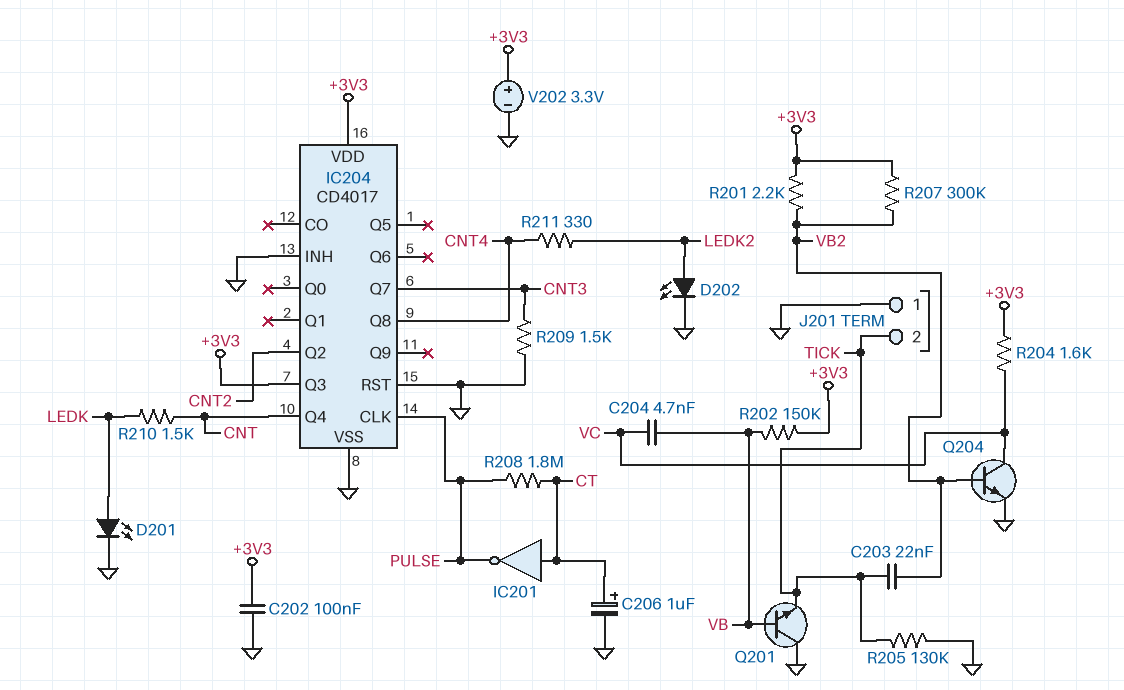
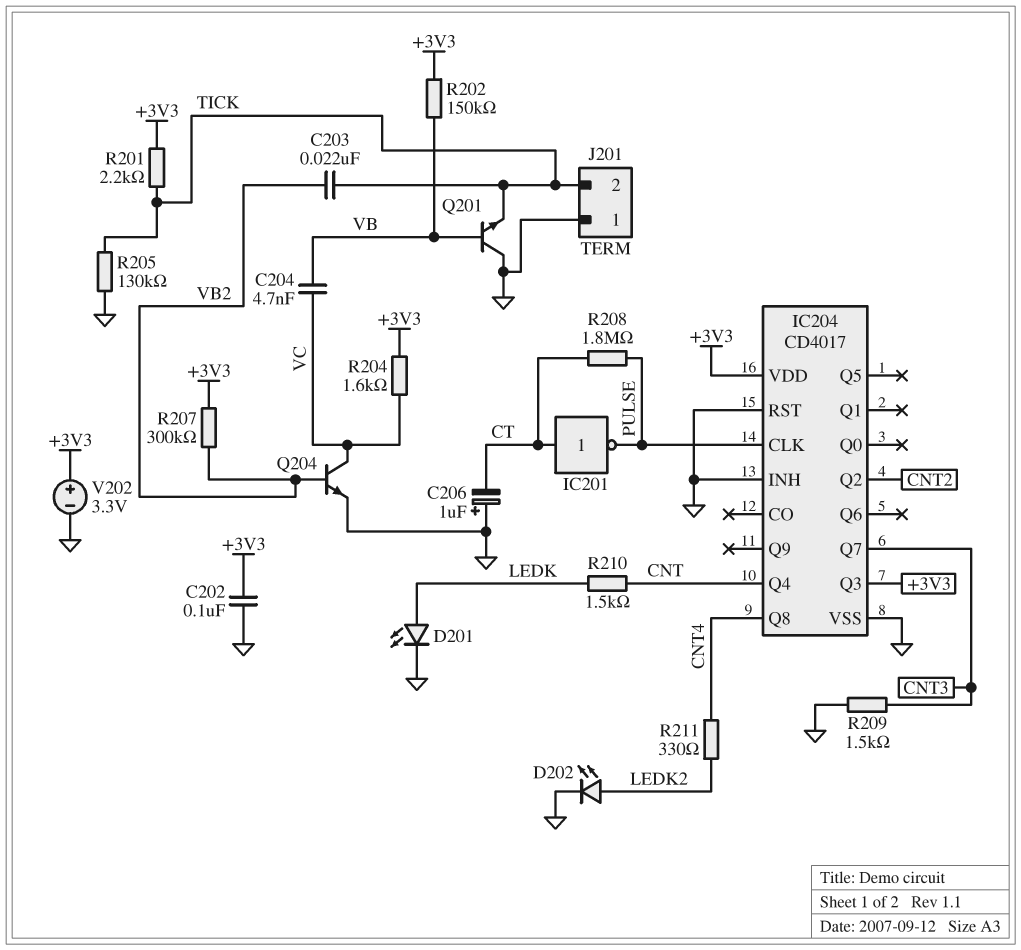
C206: 1uF (plus CT, minus GND) -> 1uF (plus GND, minus CT)
R201: 2.2k (+3V3, VB2) -> 2.2k (+3V3, TICK)

